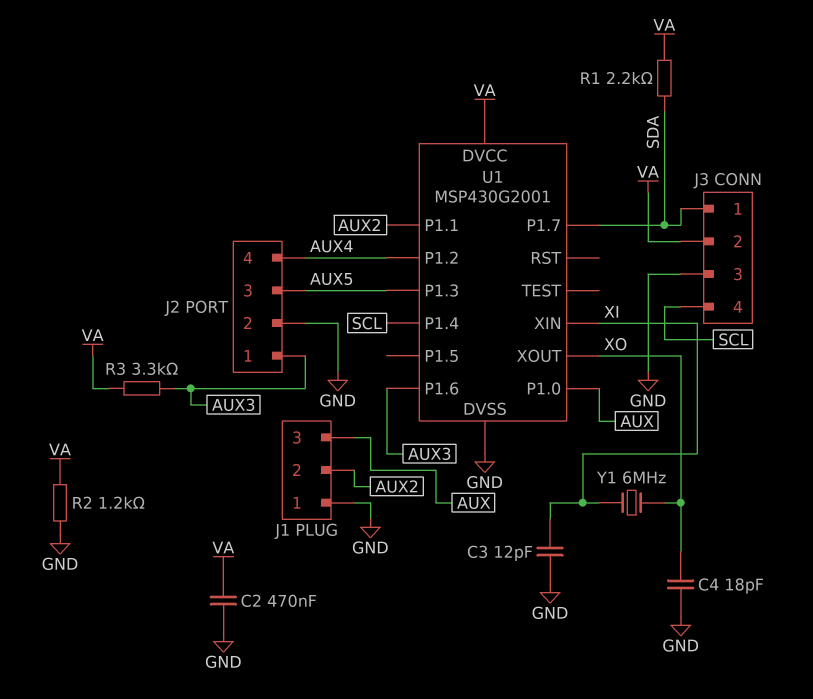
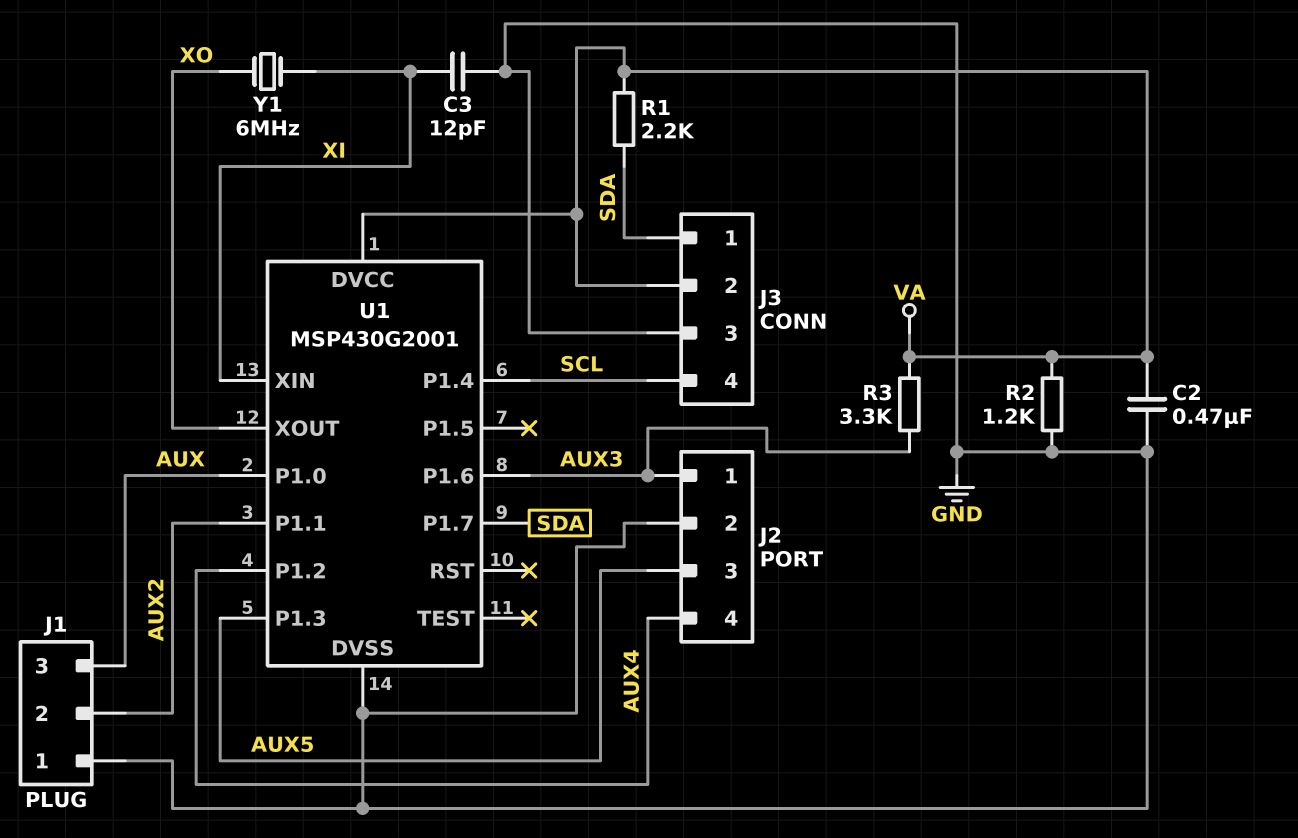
C4: 18pF (GND, XO) -> none

